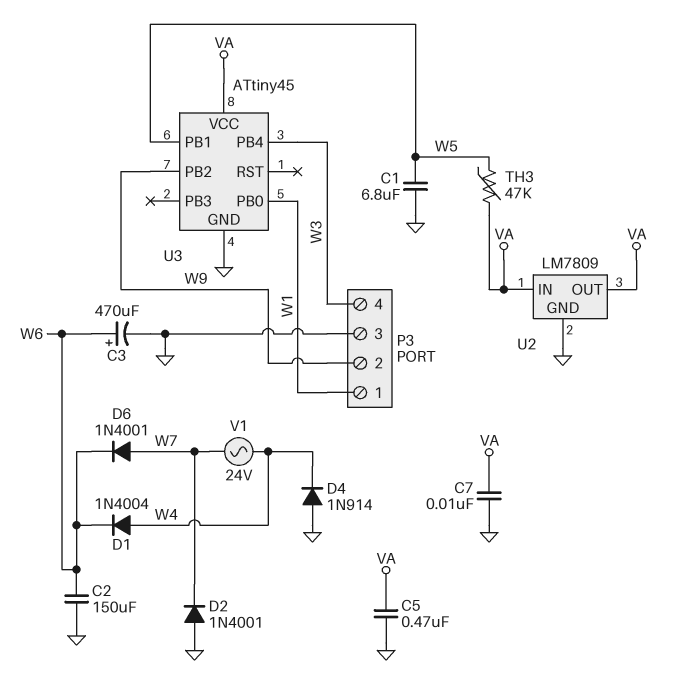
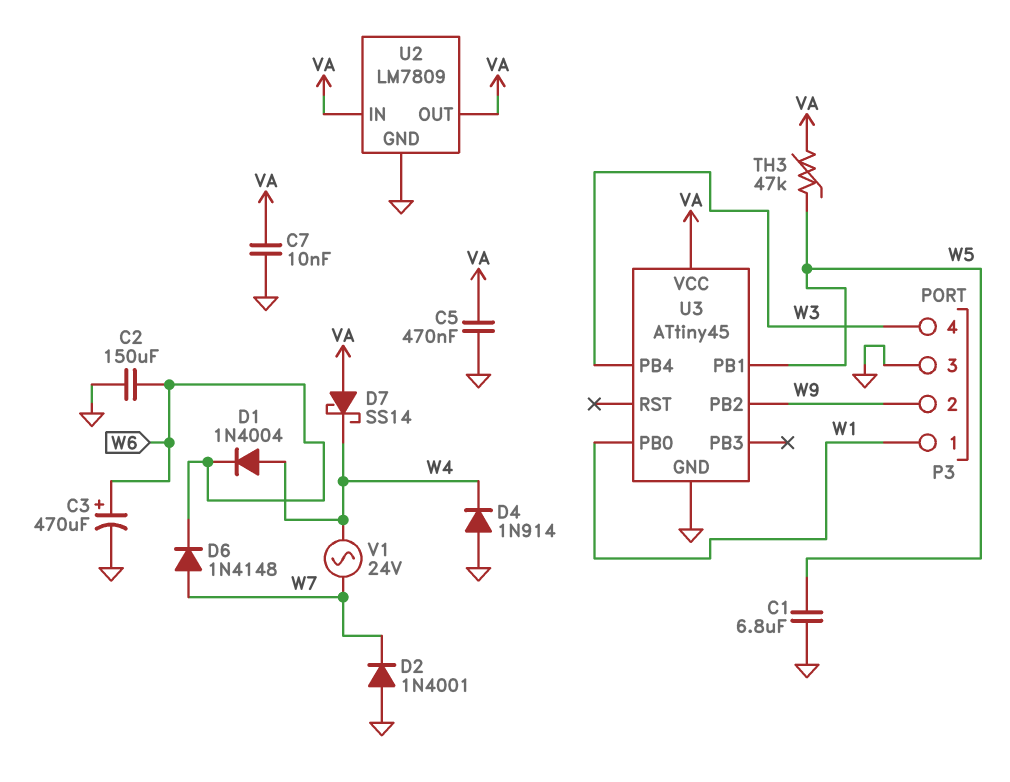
D6: diode 1N4001 (A W7, K W6) -> diode 1N4148 (A W7, K W6)
D7: none -> schottky SS14 (A VA, K W4)

